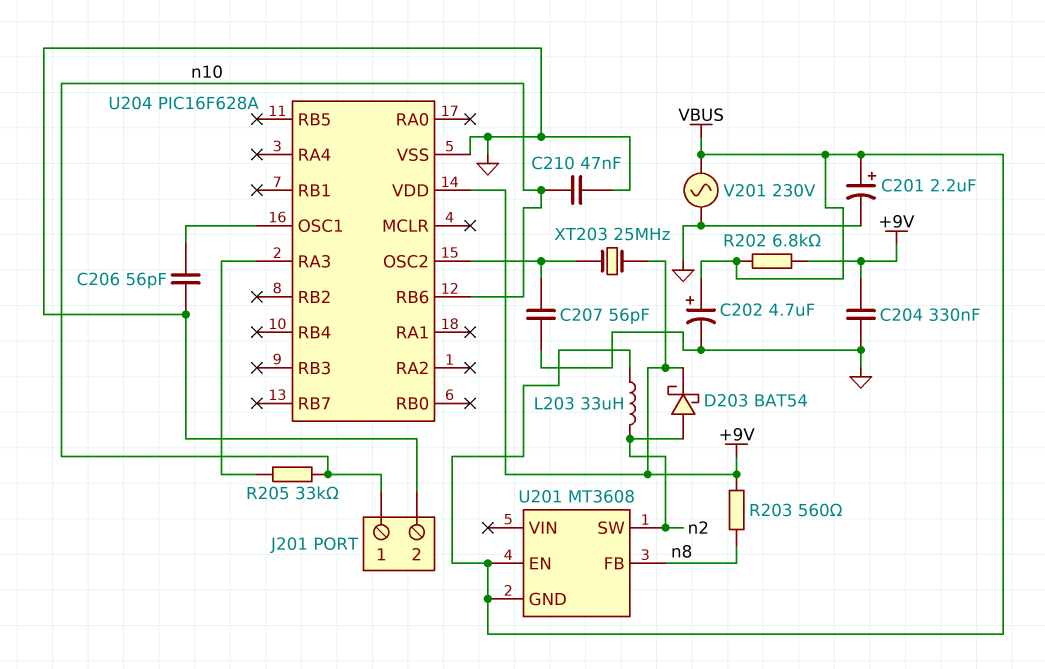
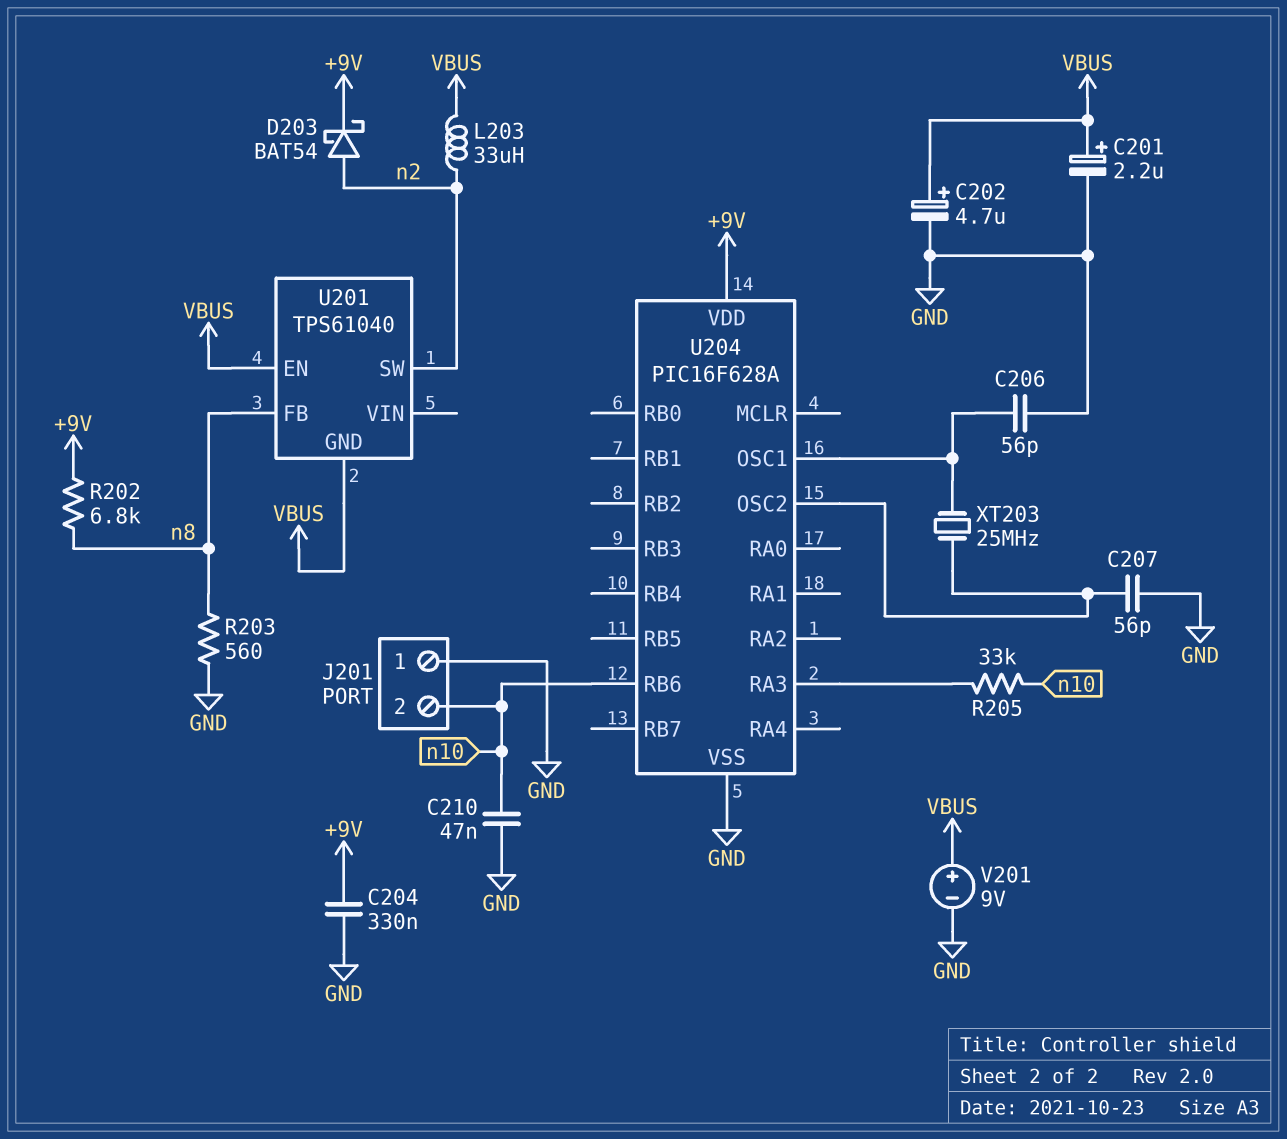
J201 pin 1: n10 -> GND
J201 pin 2: GND -> n10
R202: 6.8k (+9V, VBUS) -> 6.8k (+9V, n8)
R203: 560 (+9V, n8) -> 560 (GND, n8)
U201: MT3608 -> TPS61040
V201: AC 230V (GND, VBUS) -> 9V (plus VBUS, minus GND)
XT203: 25MHz (+9V, U204/OSC2) -> 25MHz (U204/OSC1, U204/OSC2)

